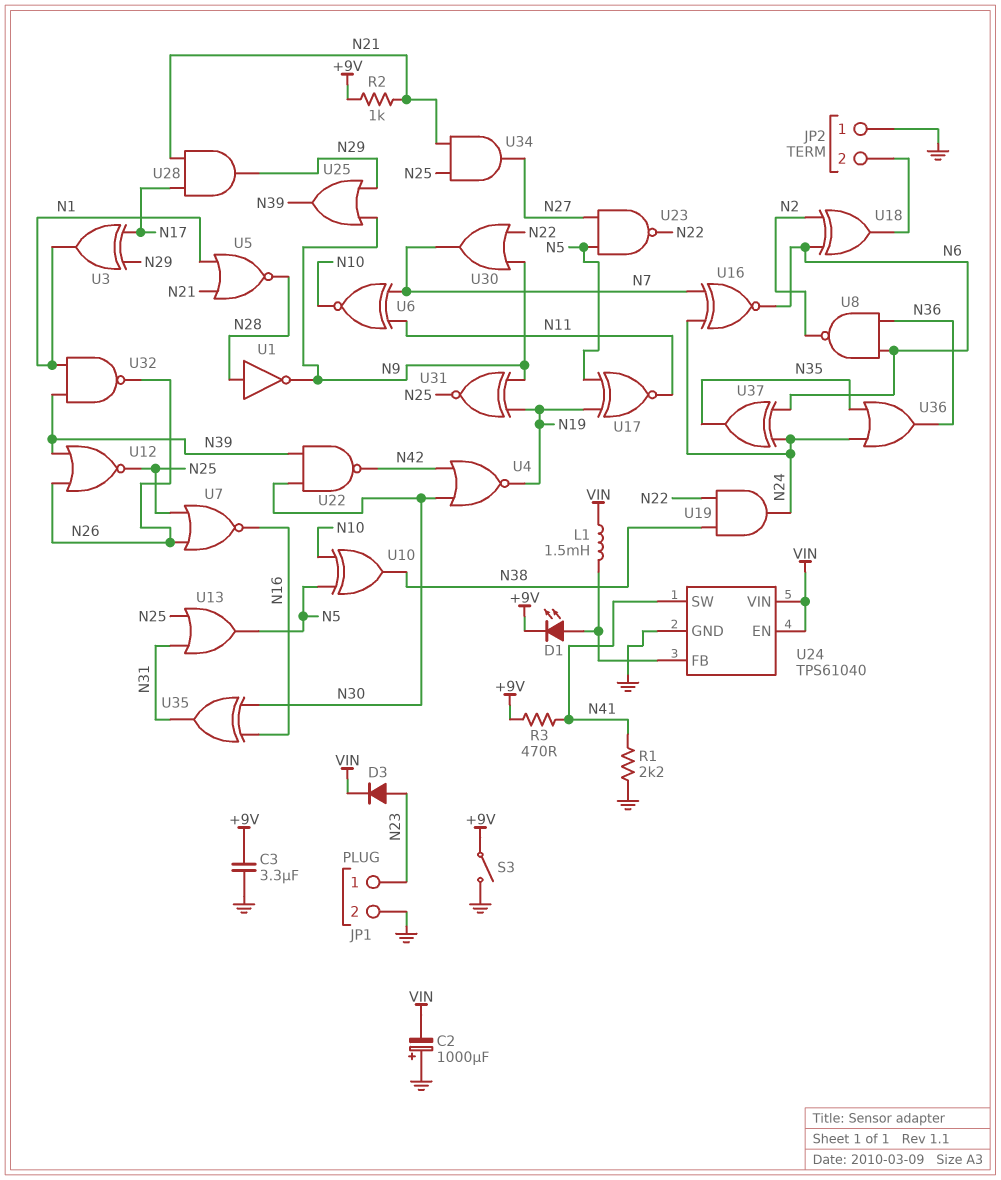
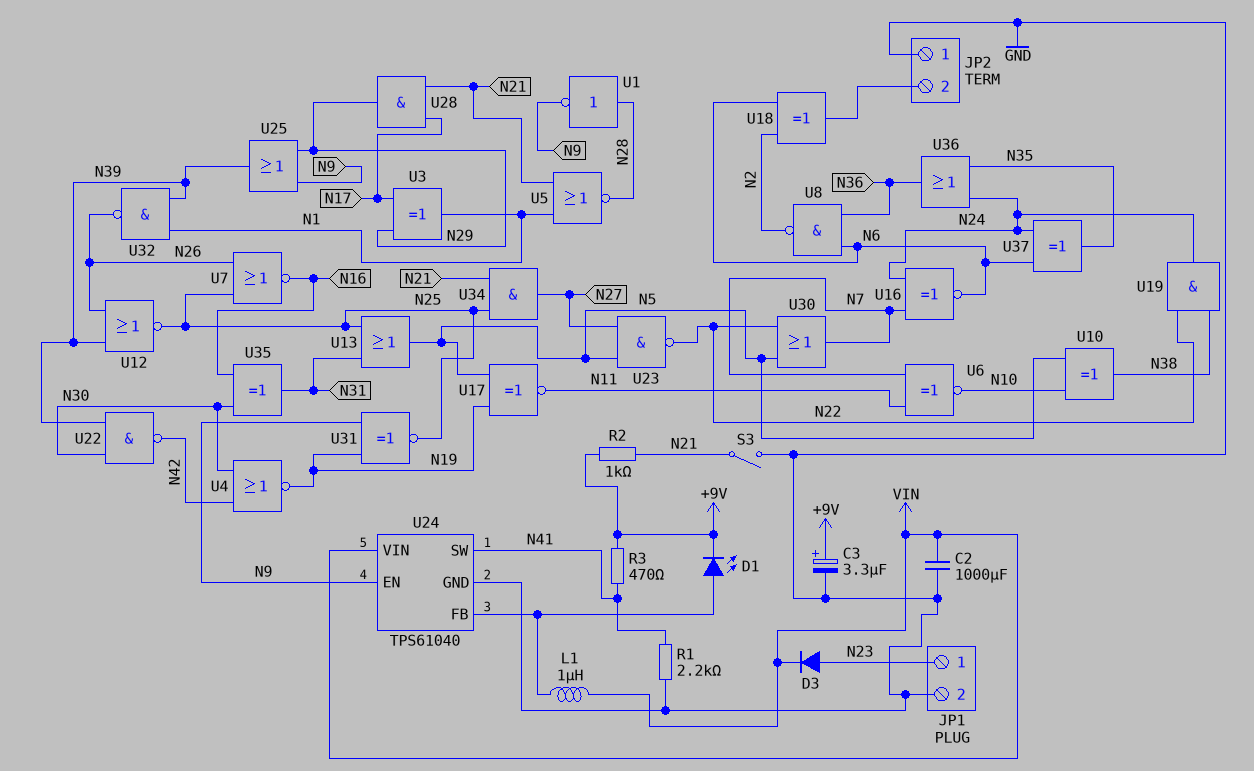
C2: 1000uF (plus GND, minus VIN) -> 1000uF (GND, VIN)
C3: 3.3uF (+9V, GND) -> 3.3uF (plus +9V, minus GND)
L1: 1.5mH (U24/FB, VIN) -> 1uH (U24/FB, VIN)
S3: switch (+9V, GND) -> switch (GND, N21)
U24 pin EN: VIN -> N9
U30: OR (in N9, in N22, out N7) -> OR (in N5, in N22, out N7)

